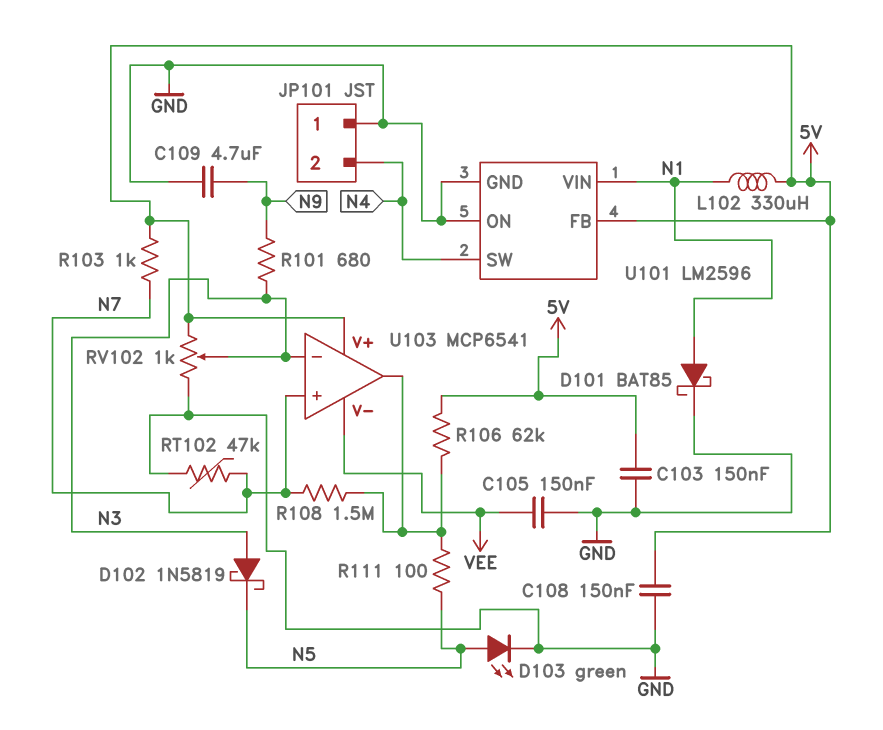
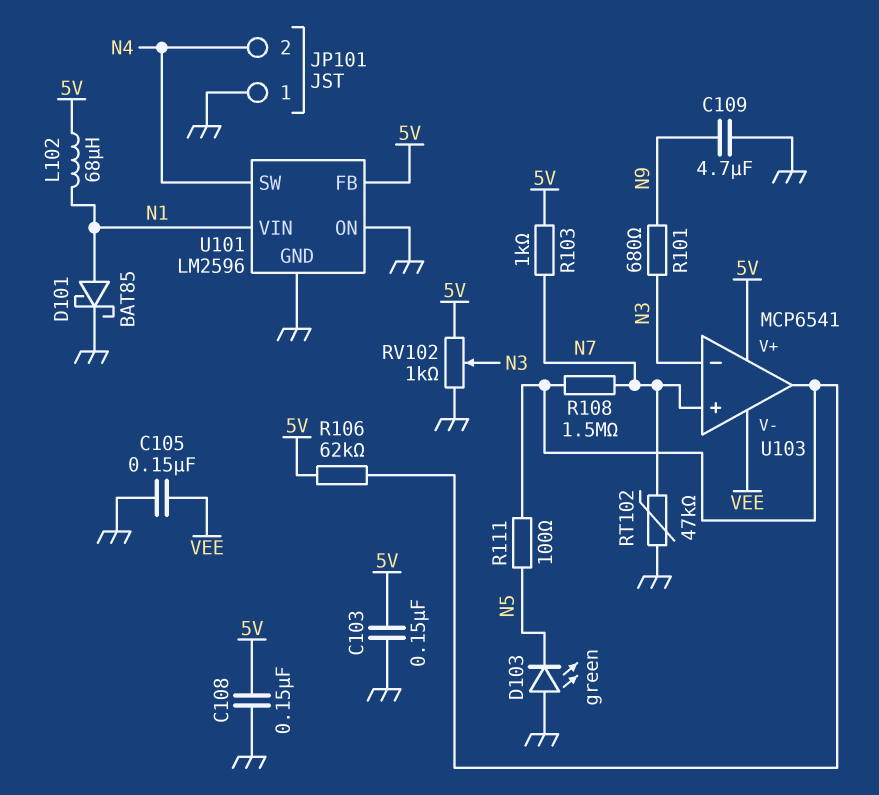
D102: schottky 1N5819 (A N3, K N5) -> none
D103: LED green (A N5, K GND) -> LED green (A GND, K N5)
L102: 330uH (5V, N1) -> 68uH (5V, N1)

